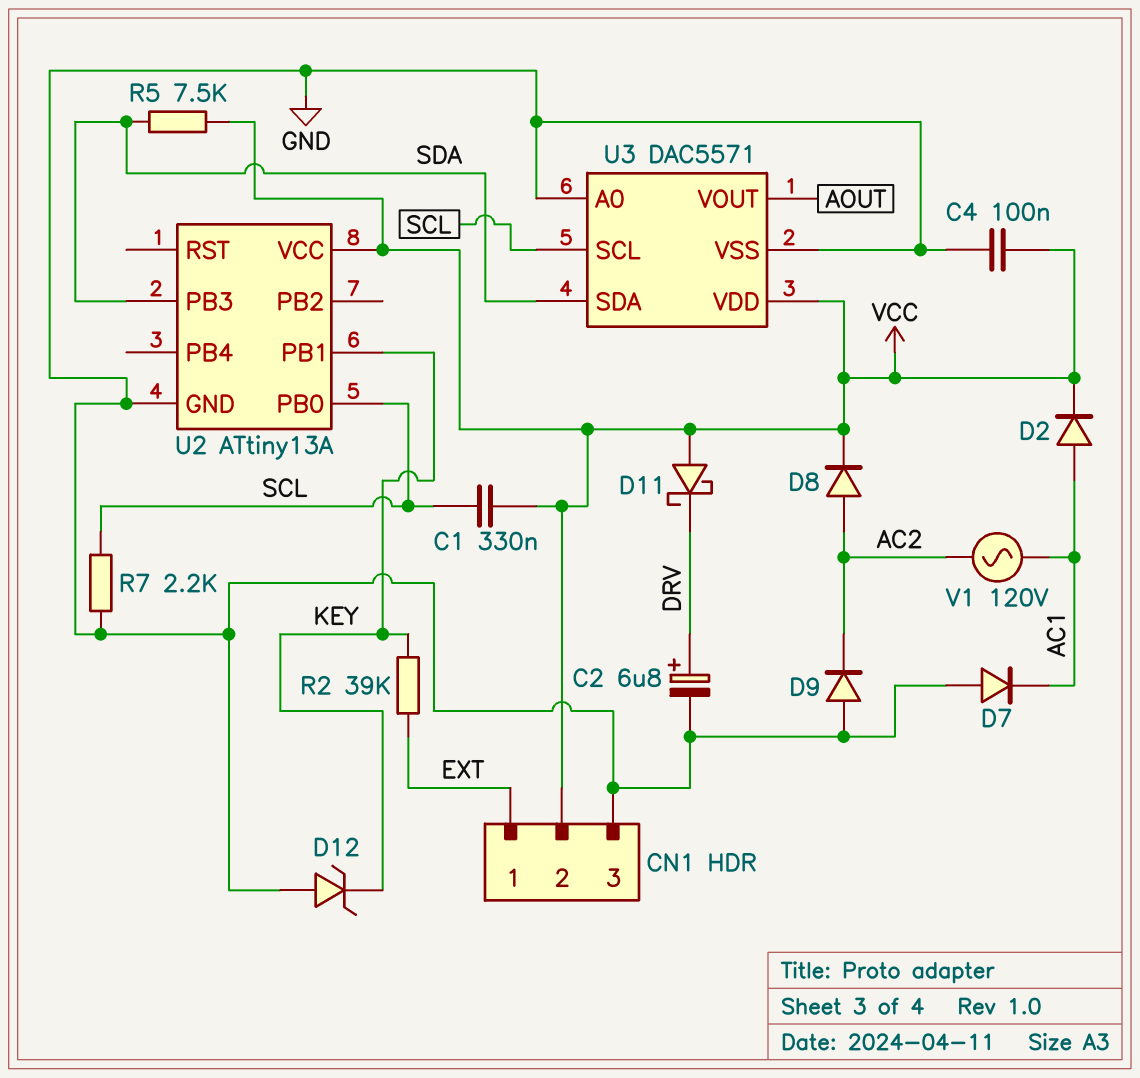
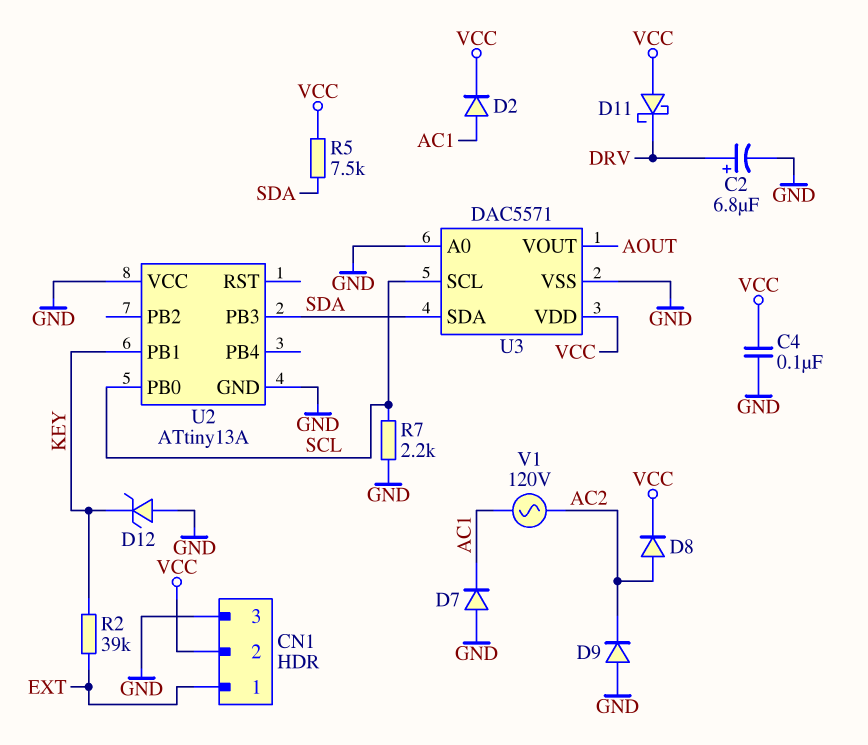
C1: 330nF (SCL, VCC) -> none
U2 pin VCC: VCC -> GND

